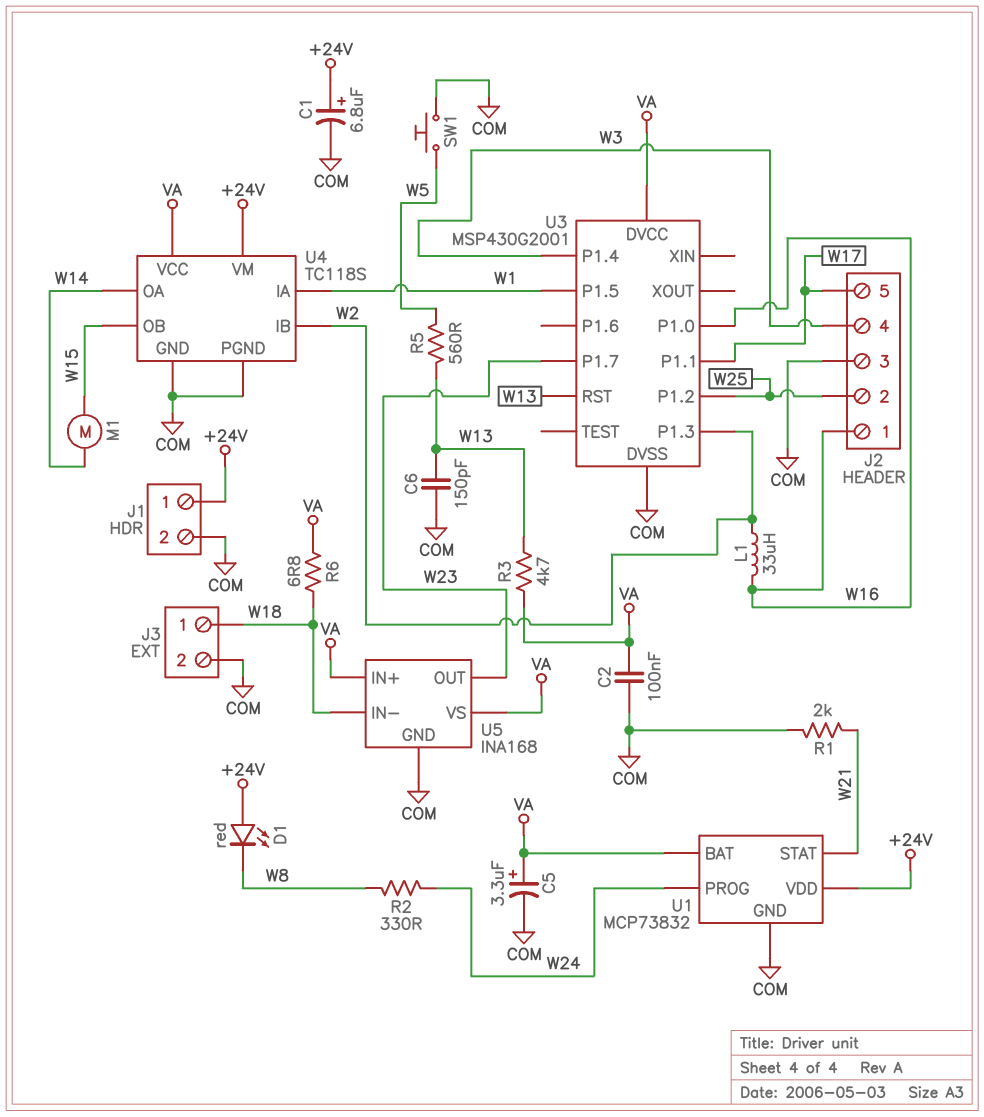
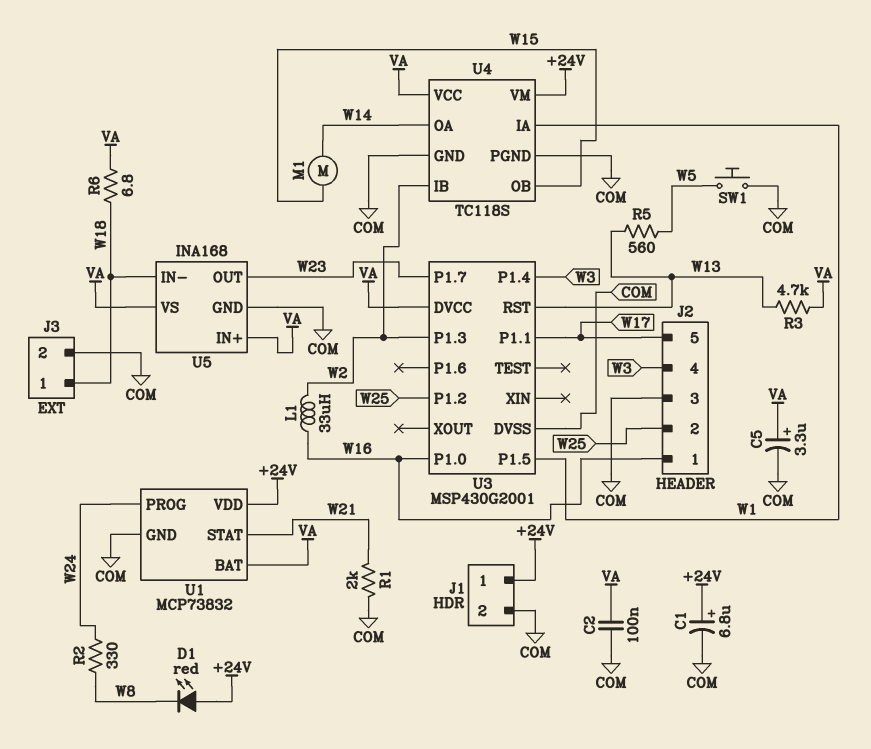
C6: 150pF (COM, W13) -> none

